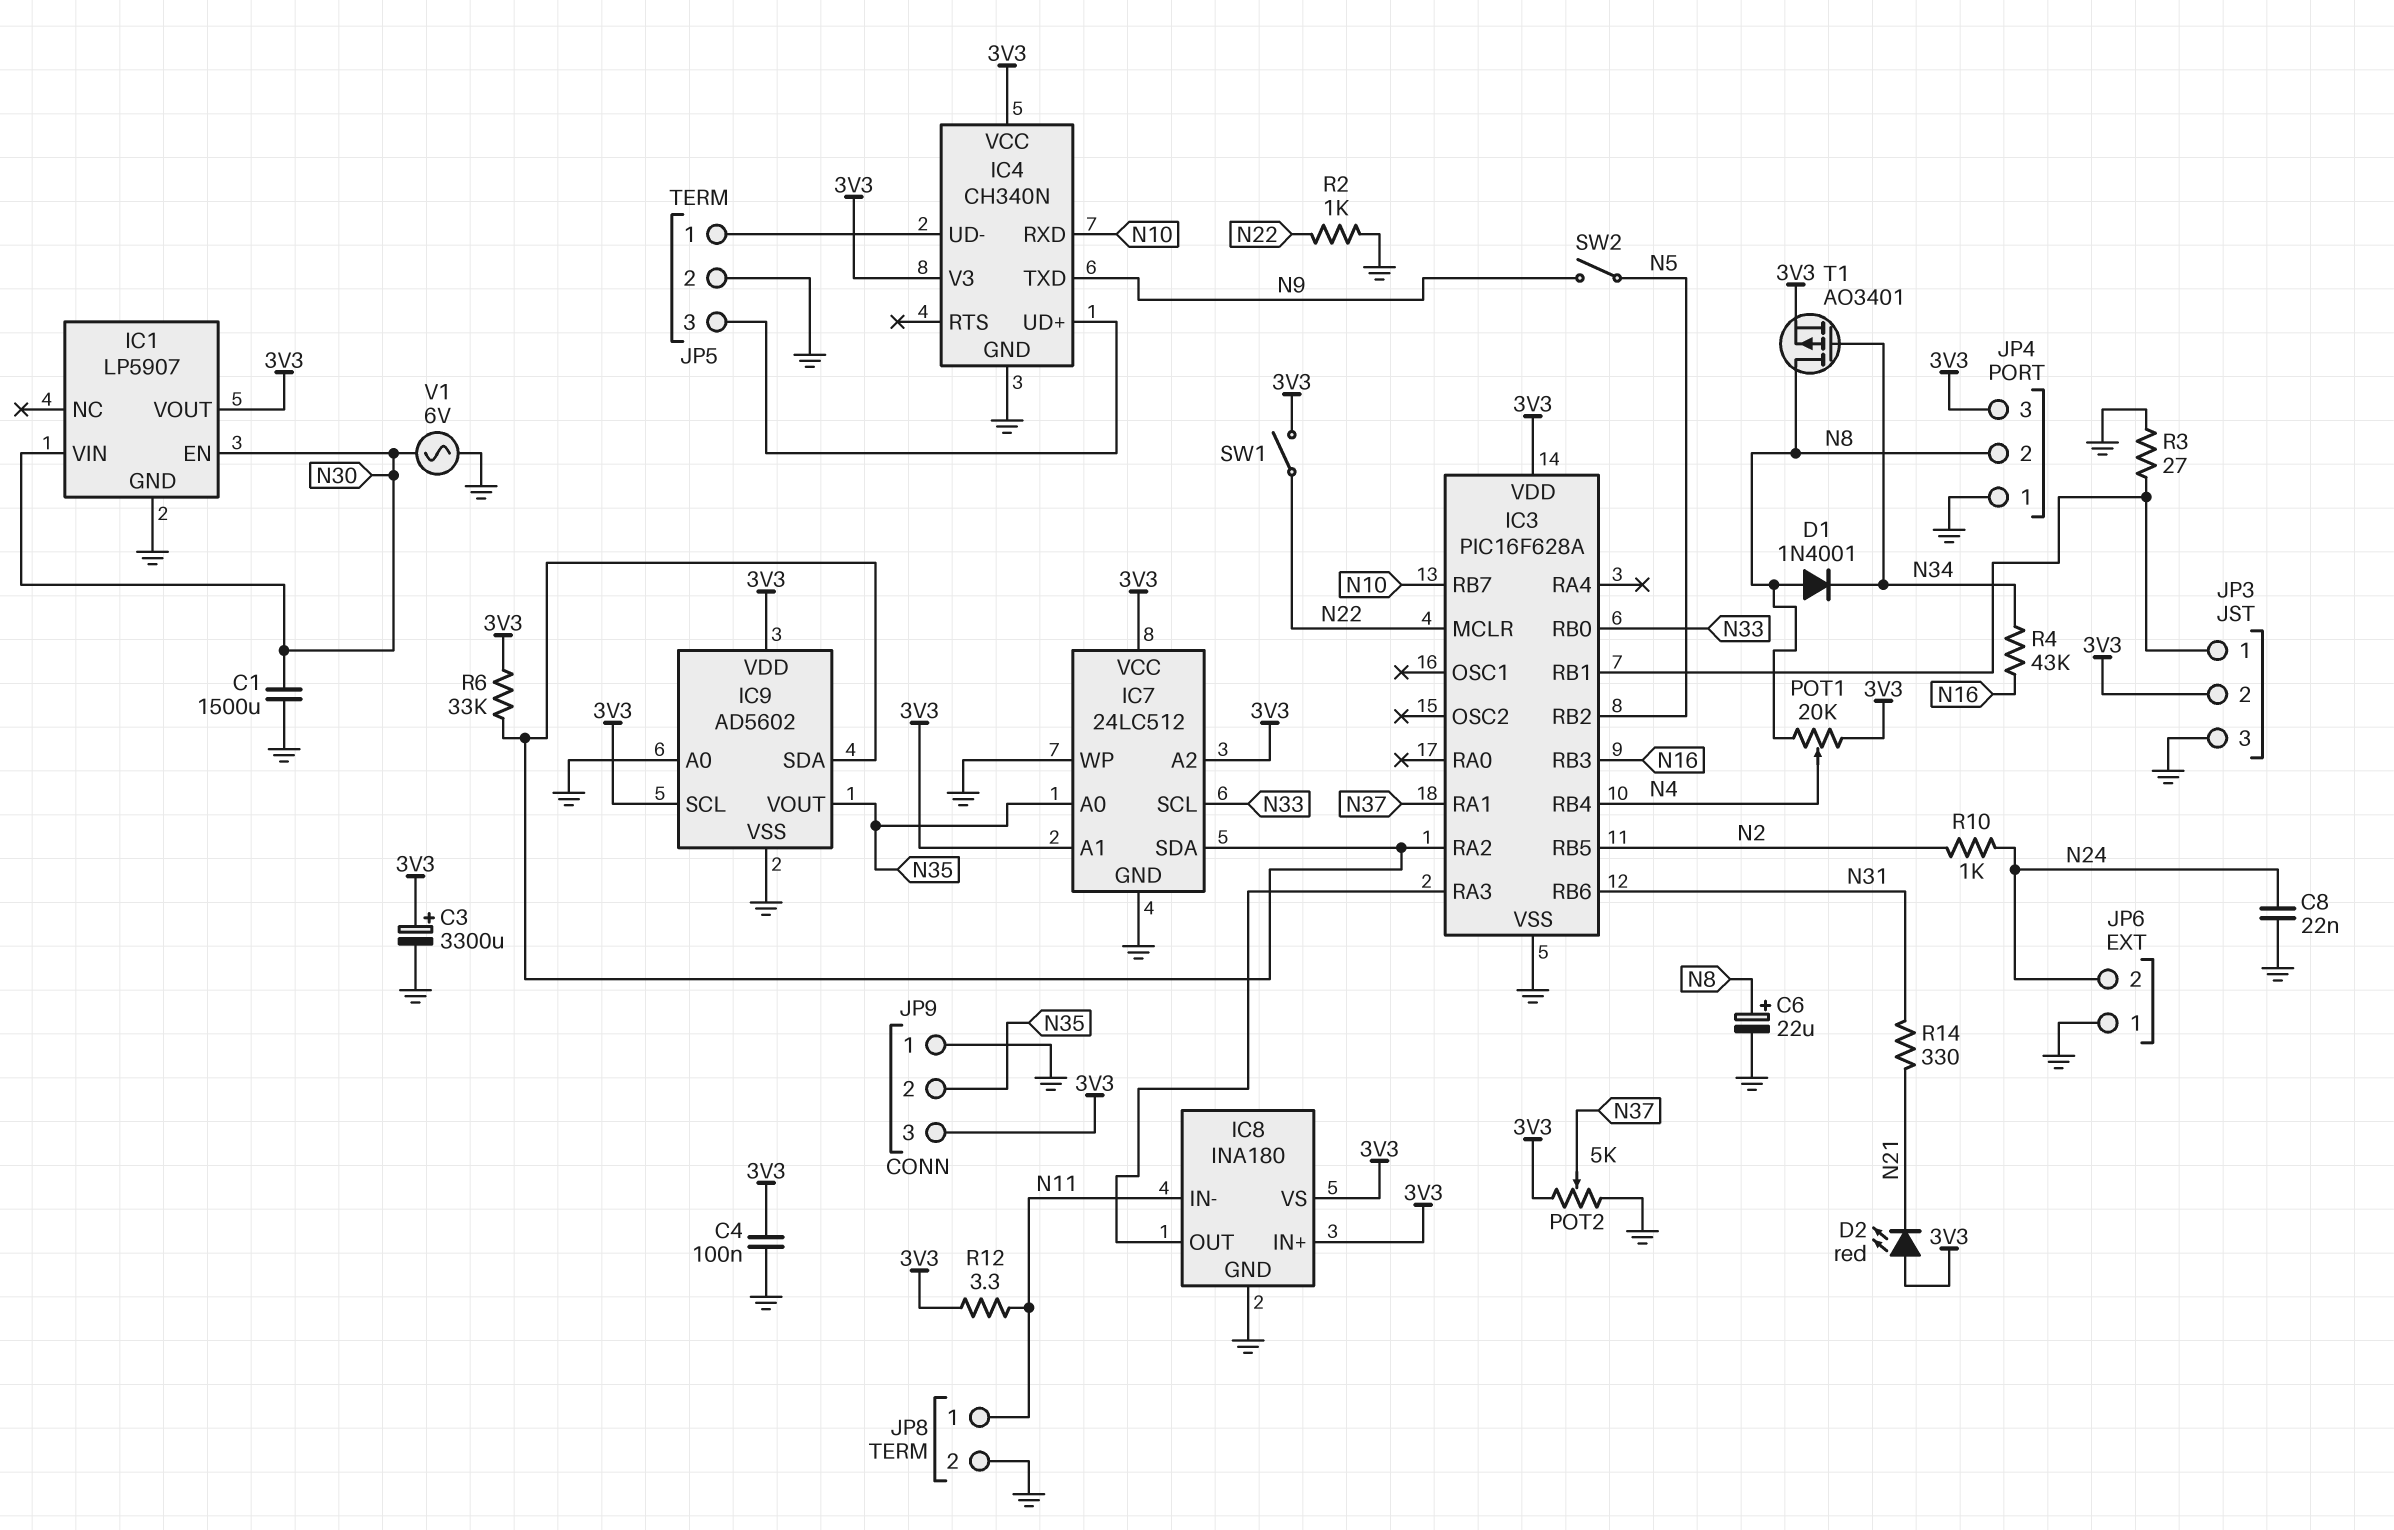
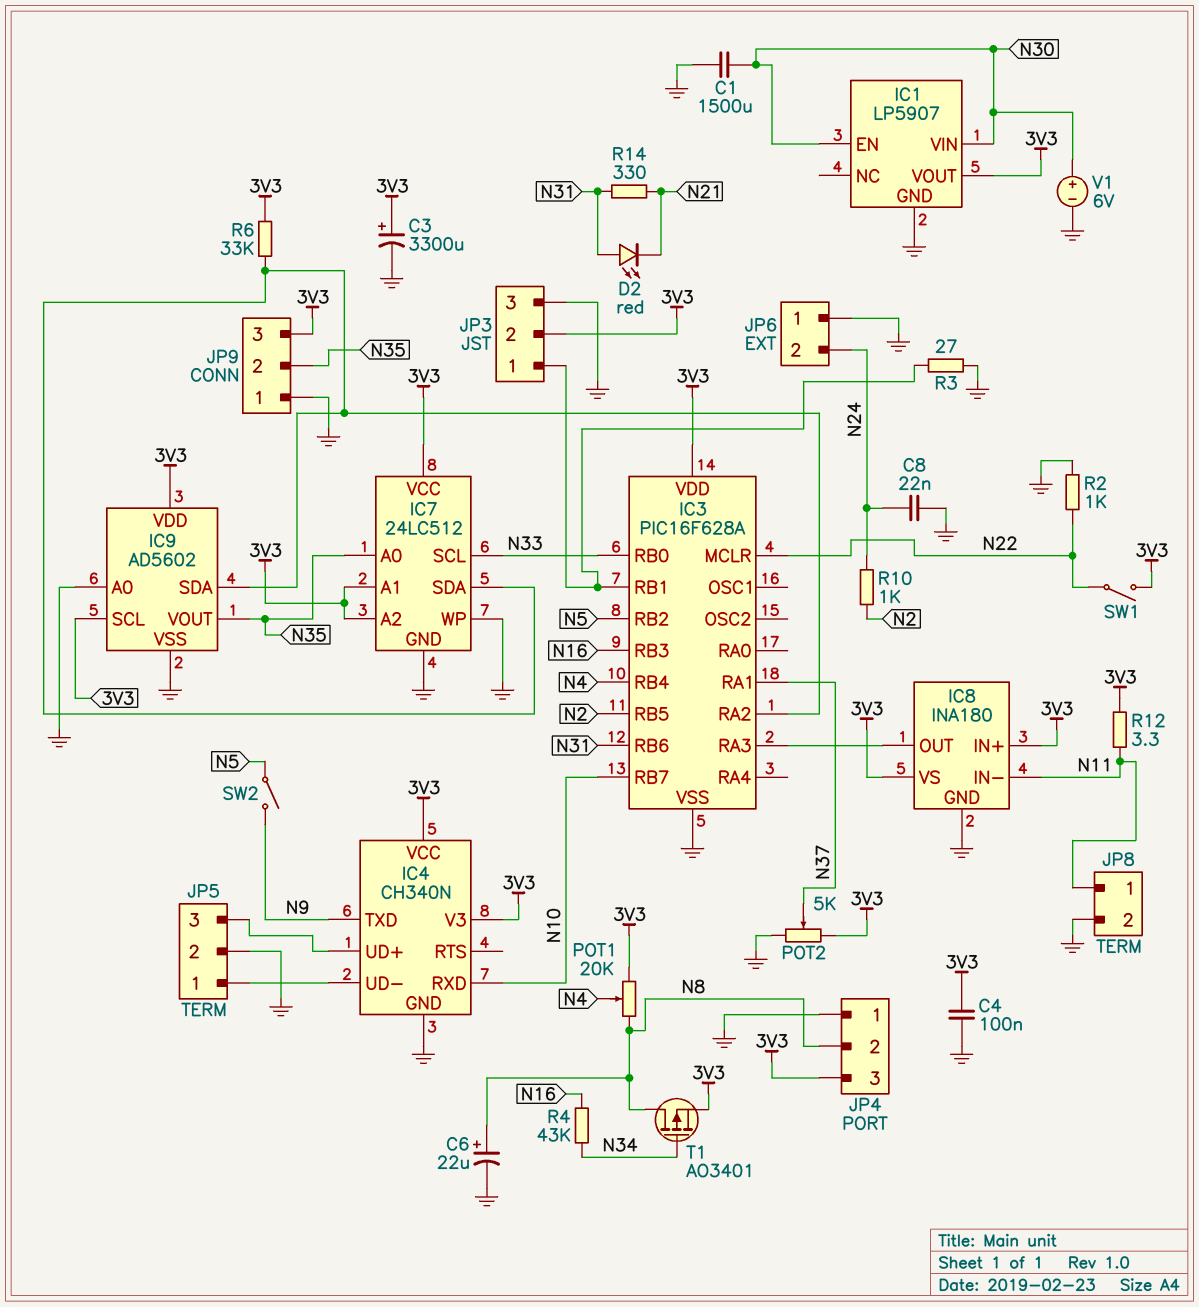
D1: diode 1N4001 (A N8, K N34) -> none
D2: LED red (A 3V3, K N21) -> LED red (A N31, K N21)
V1: AC 6V (GND, N30) -> 6V (plus N30, minus GND)

